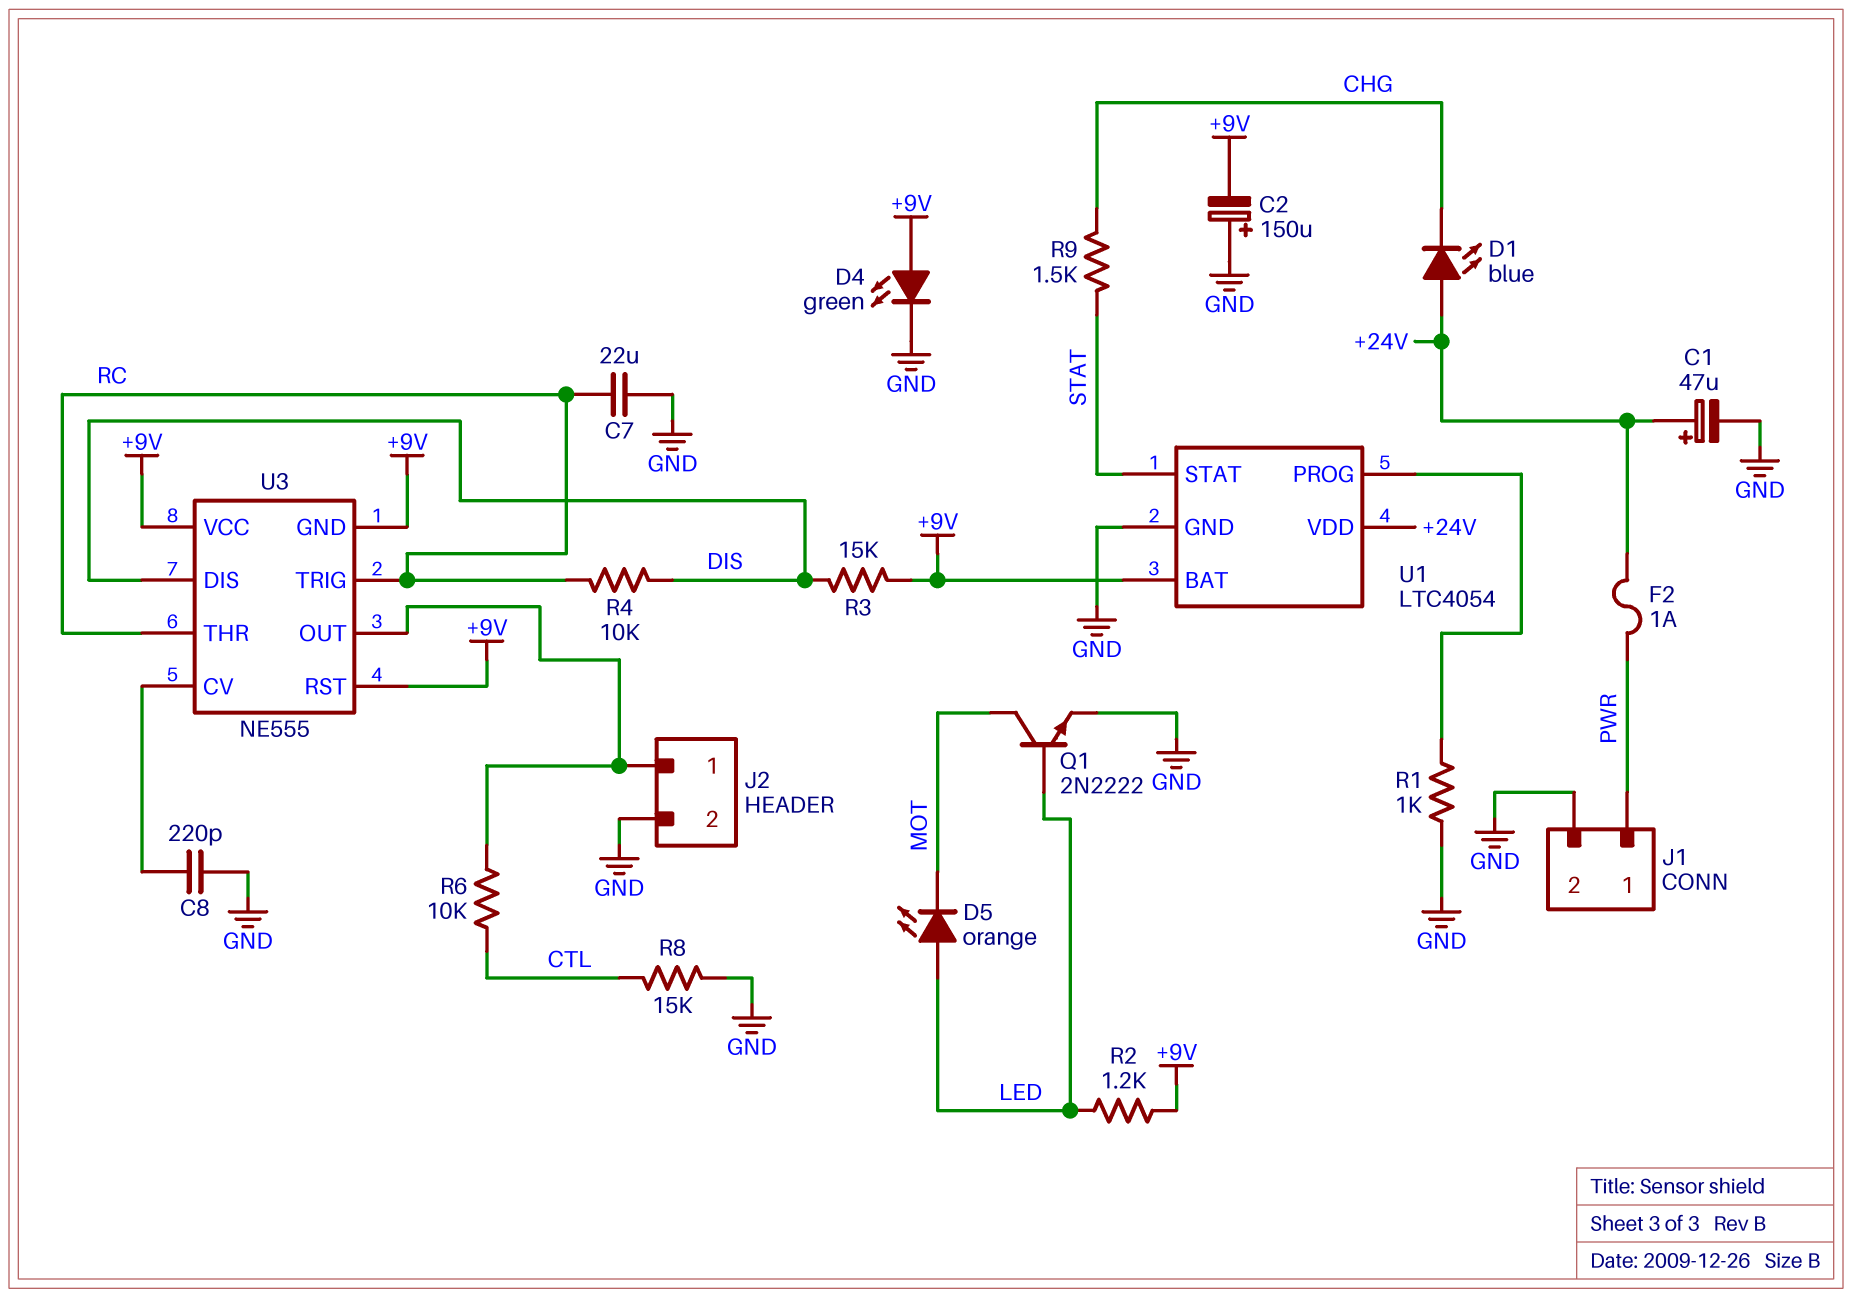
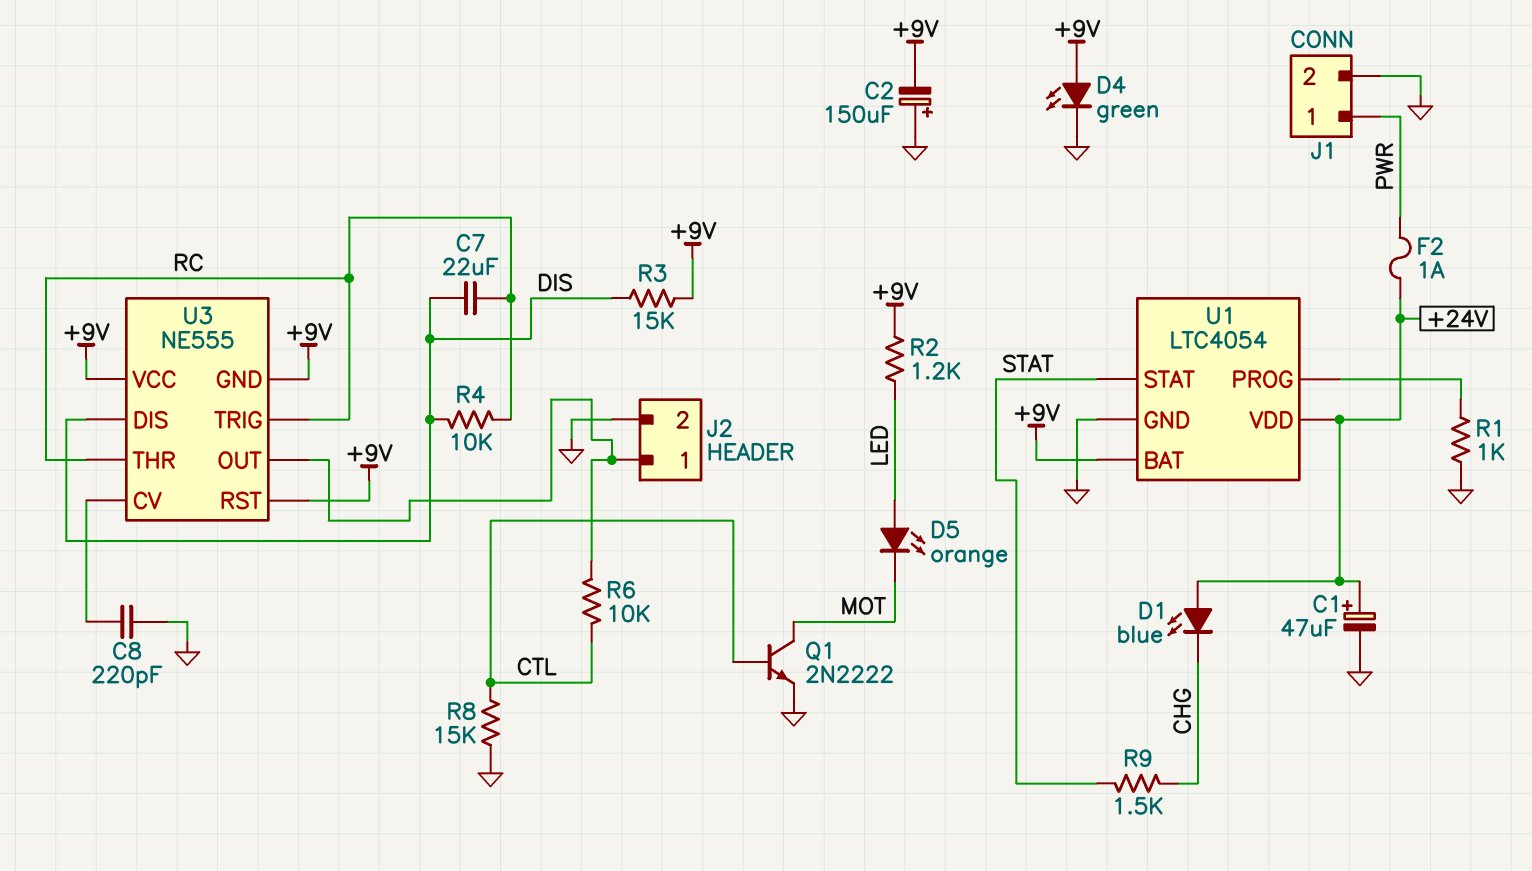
C7: 22uF (GND, RC) -> 22uF (DIS, RC)
Q1: NPN 2N2222 (B LED, C MOT, E GND) -> NPN 2N2222 (B CTL, C MOT, E GND)

